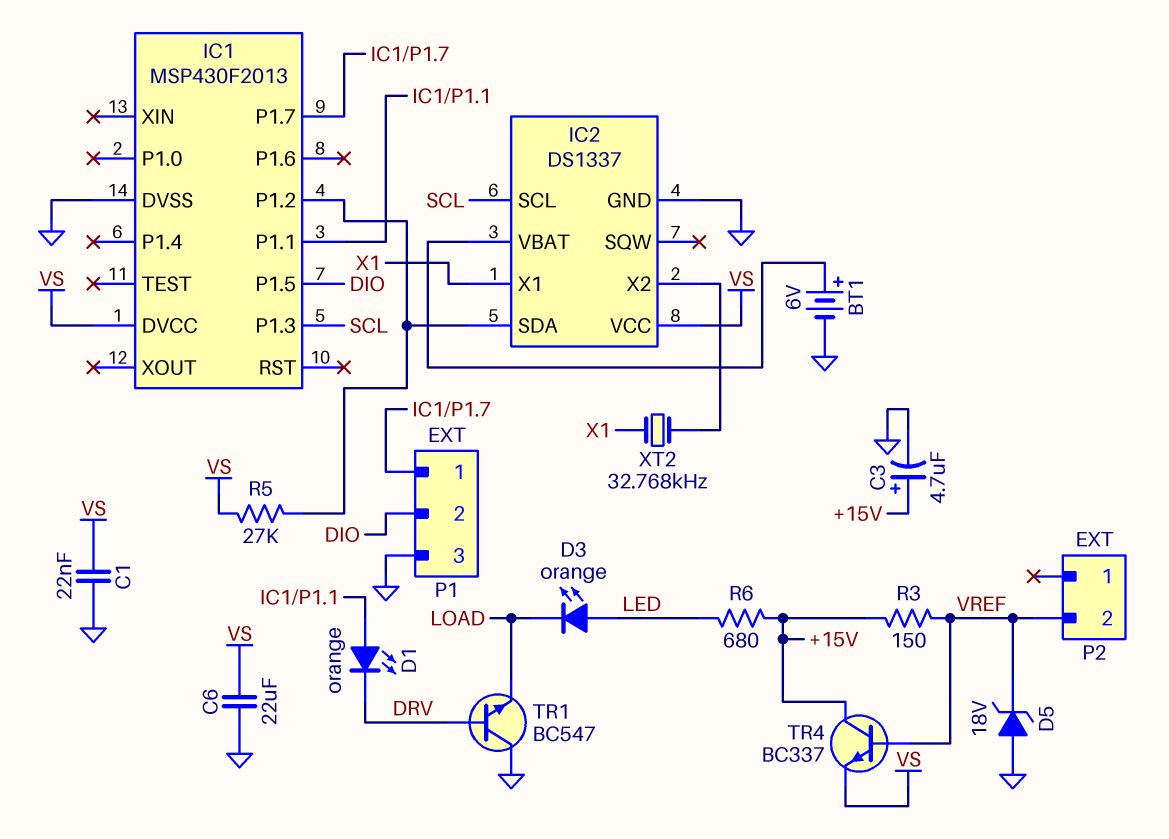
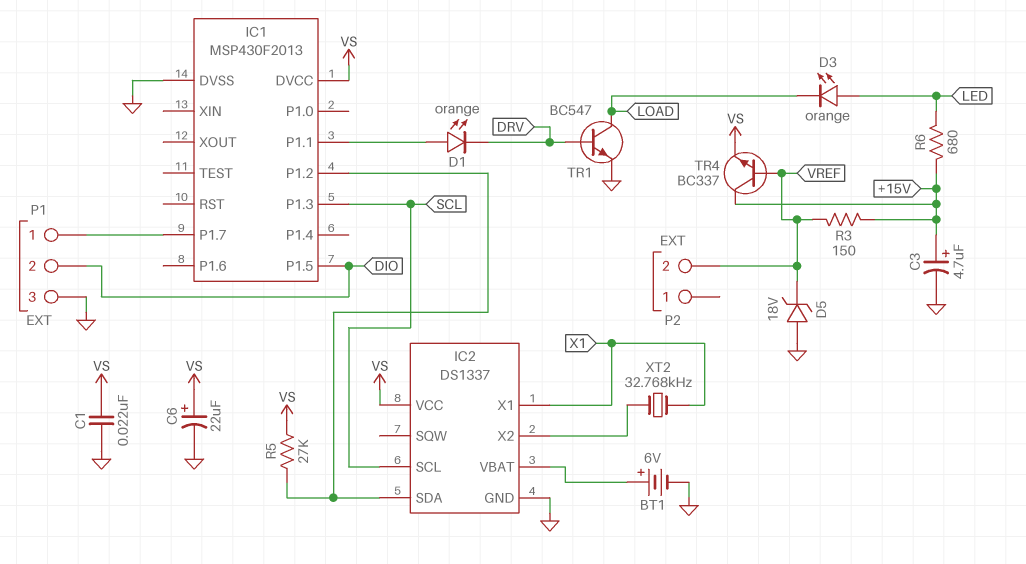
C6: 22uF (GND, VS) -> 22uF (plus VS, minus GND)
TR1: NPN BC547 (B DRV, C GND, E LOAD) -> NPN BC547 (B DRV, C LOAD, E GND)

